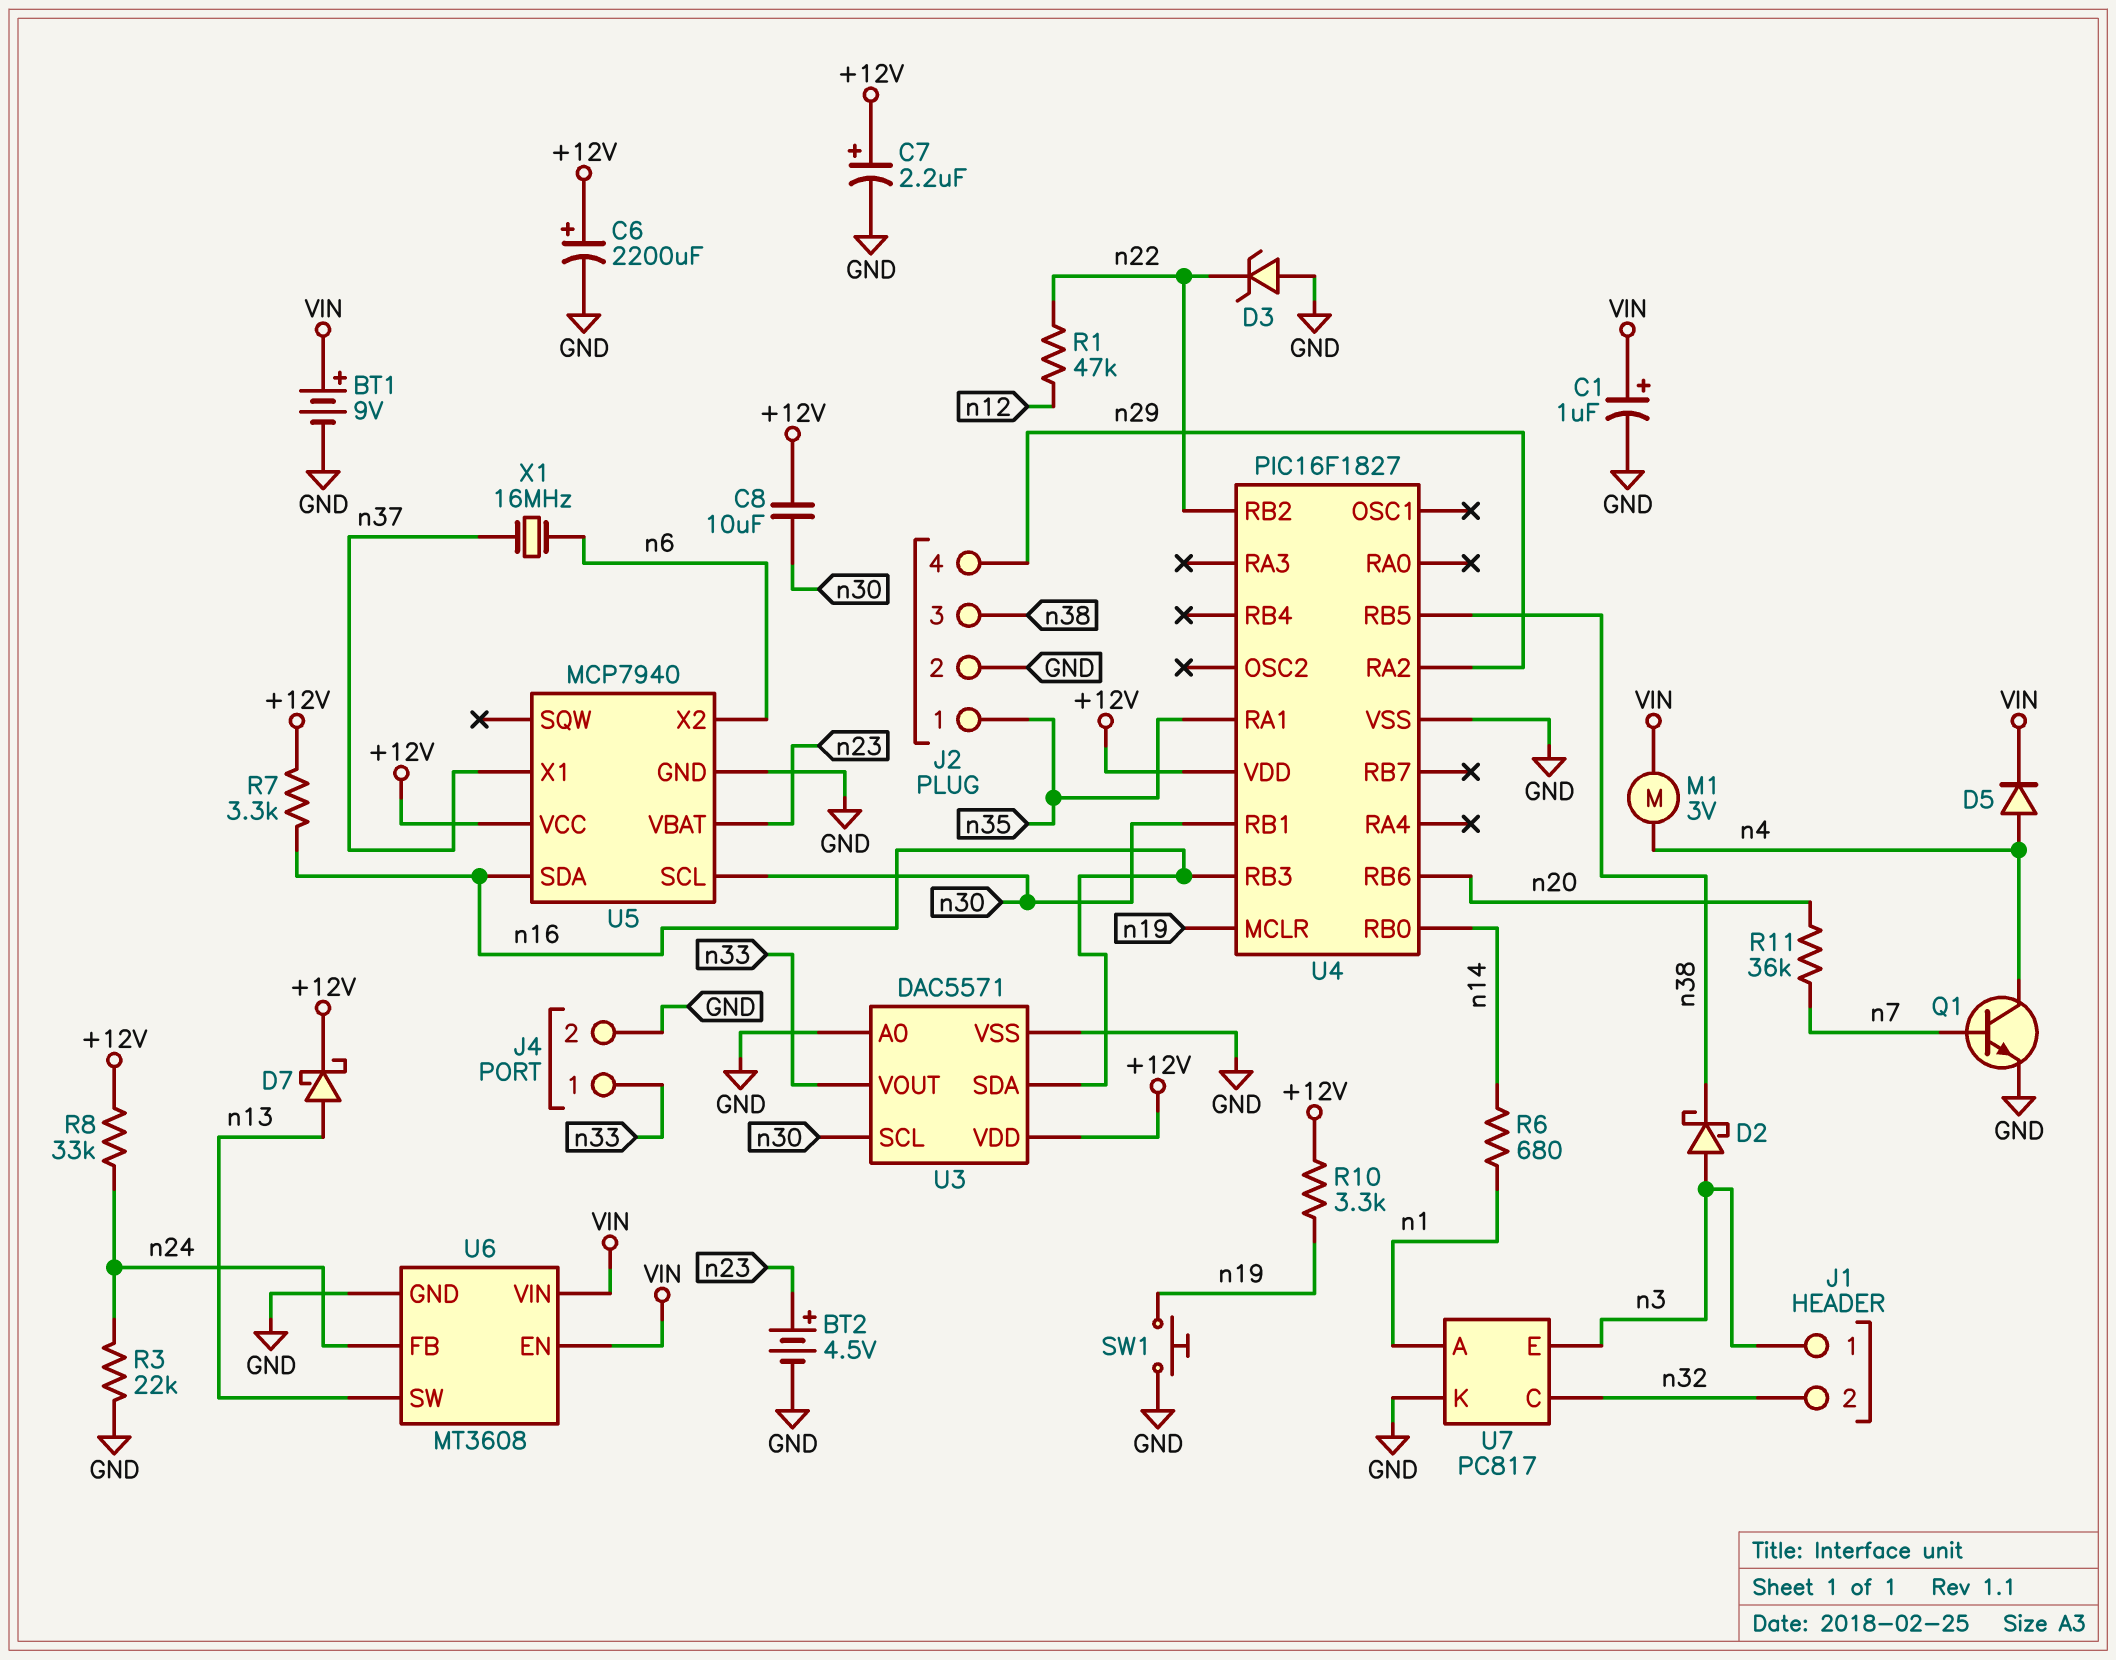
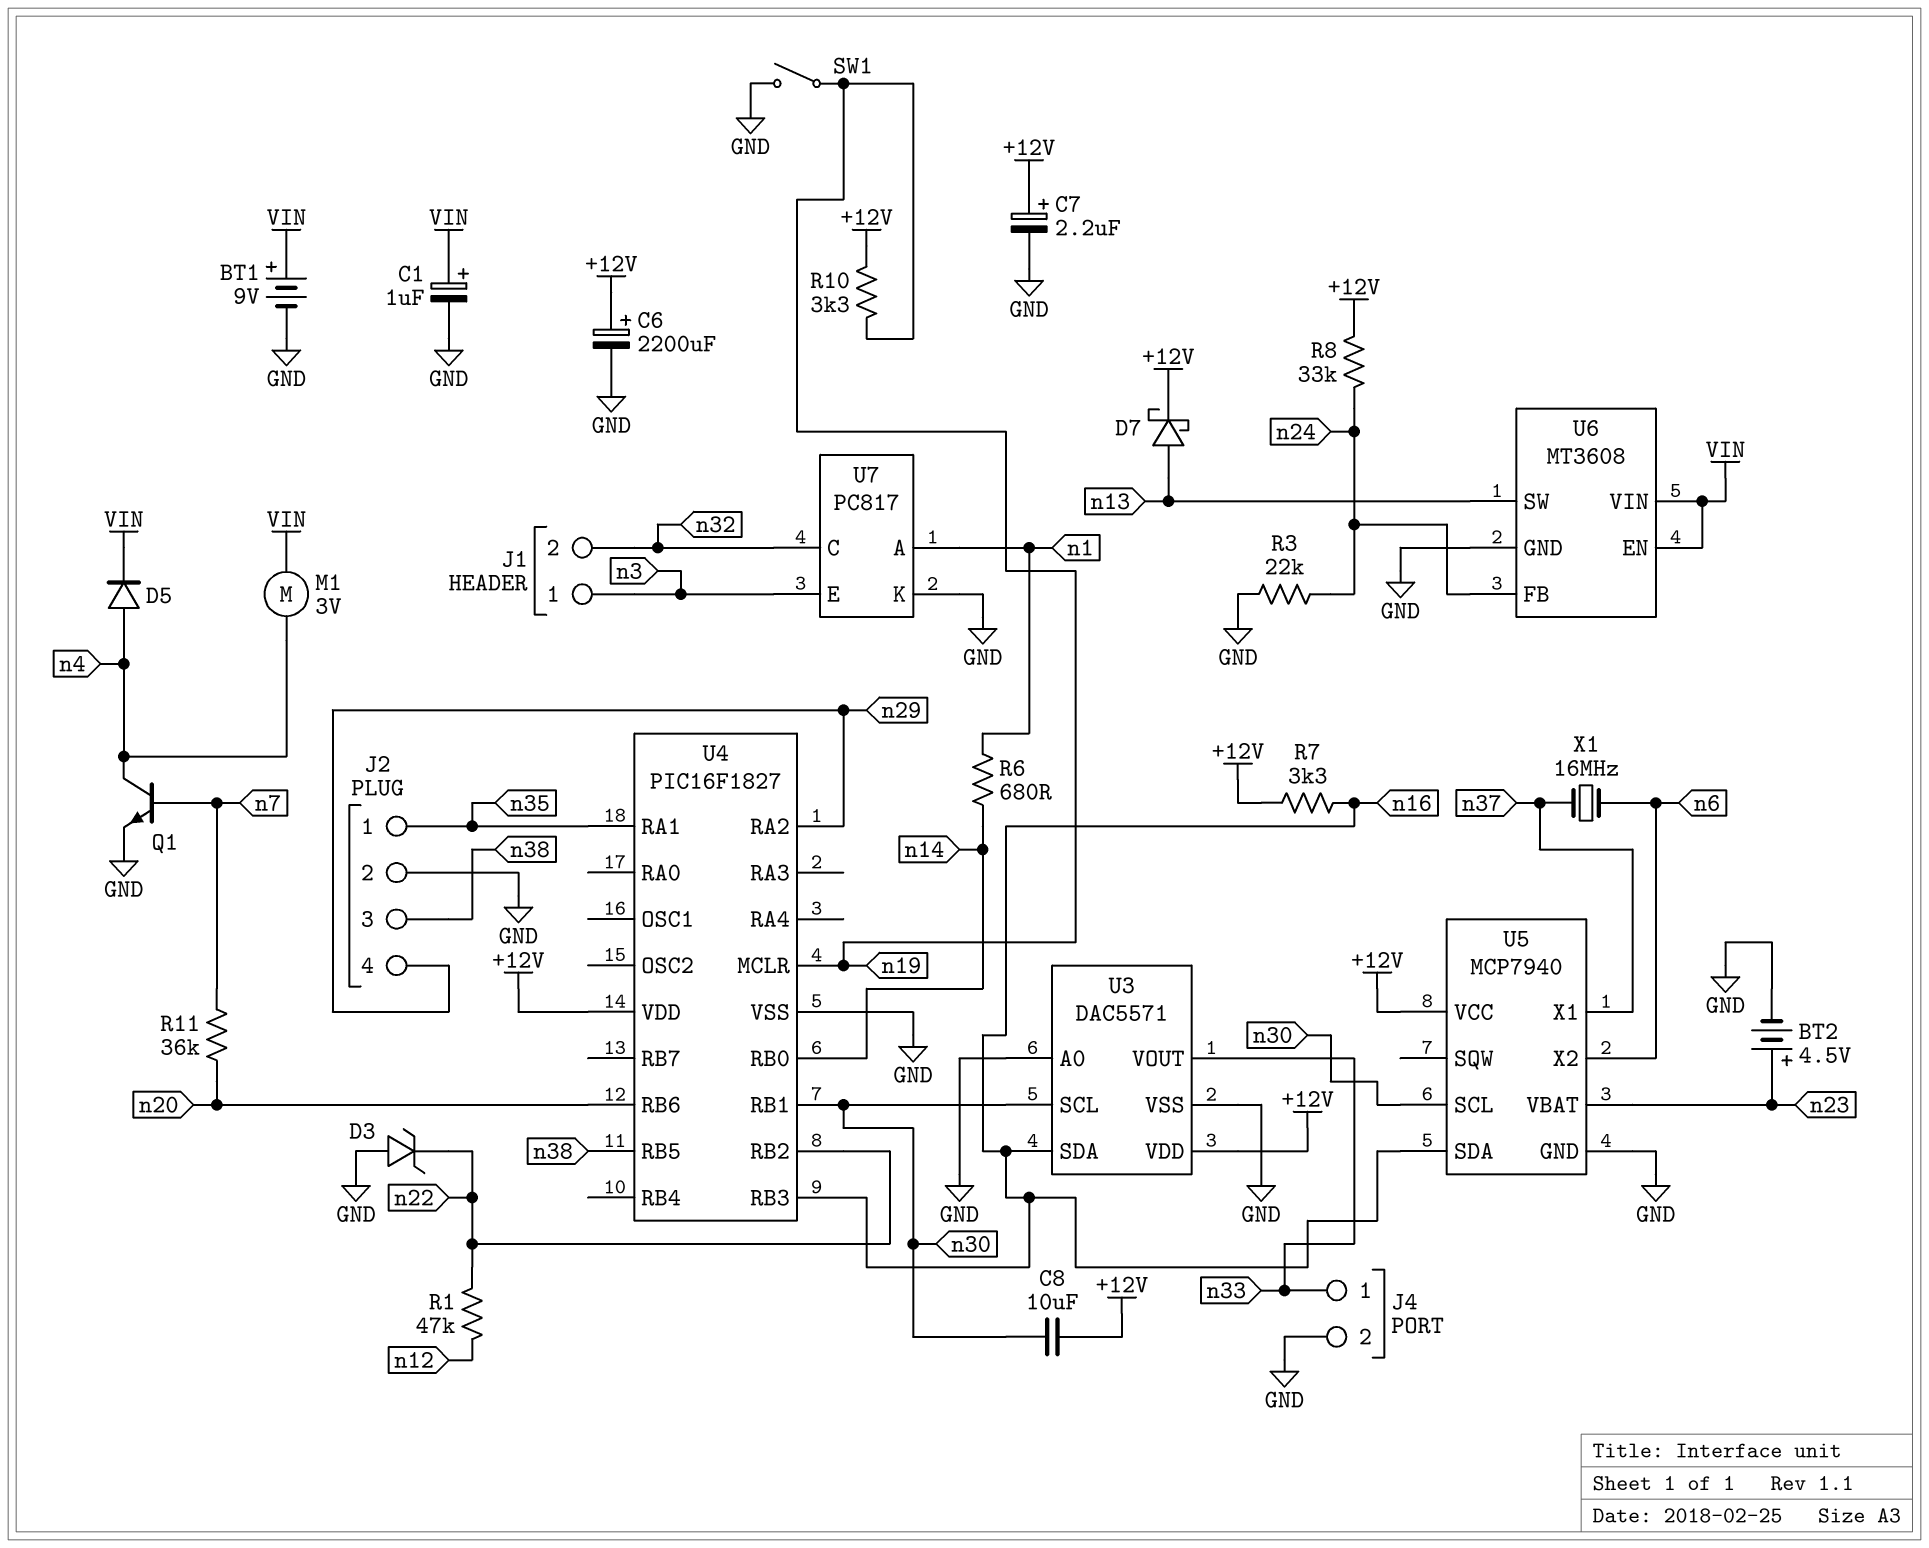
D2: schottky (A n3, K n38) -> none
SW1: button (GND, n19) -> switch (GND, n19)

